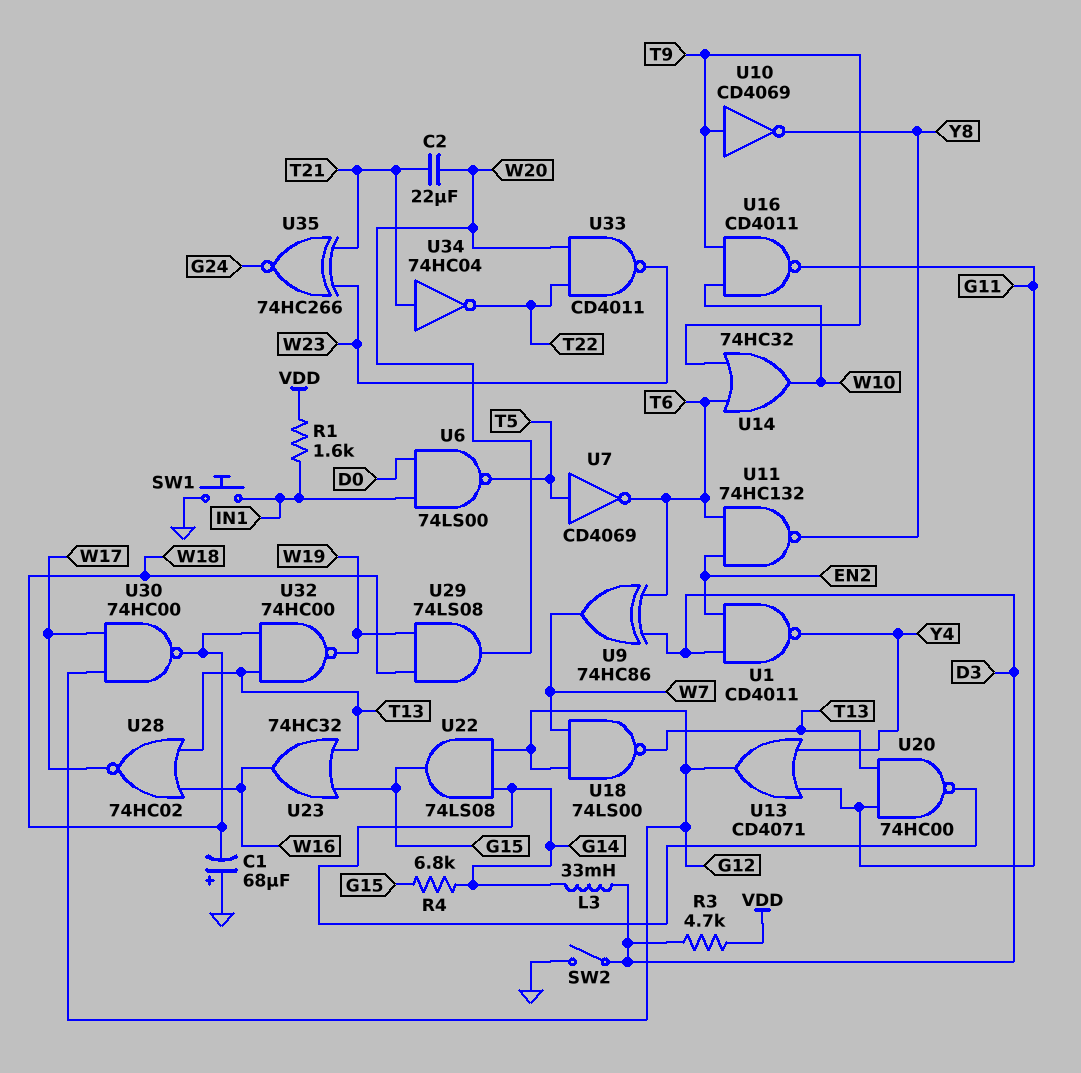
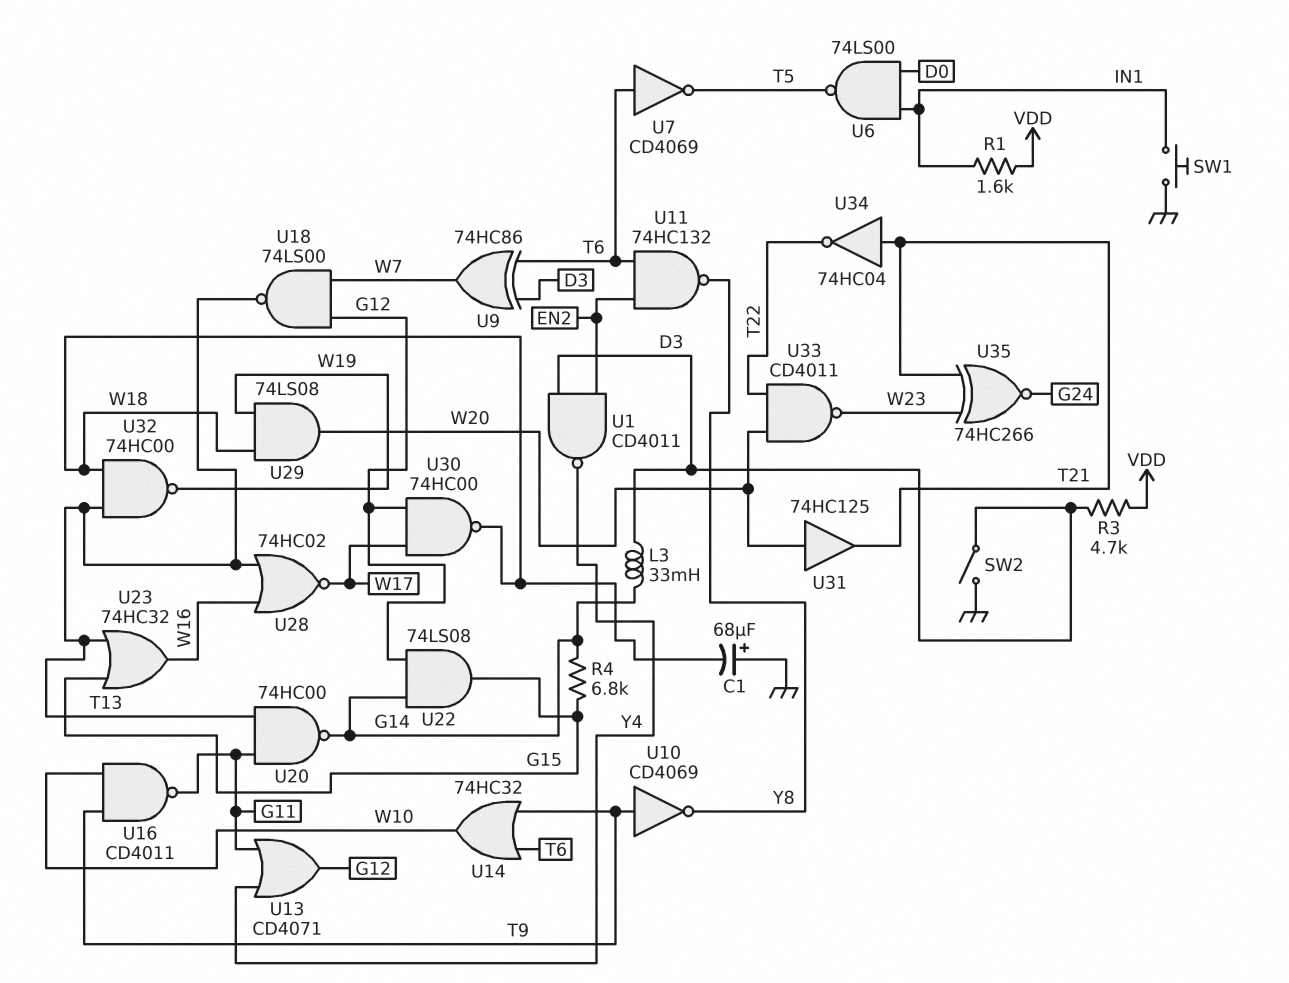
C2: 22uF (T21, W20) -> none
U7: NOT CD4069 (in T5, out T6) -> NOT CD4069 (in T6, out T5)
U31: none -> buffer 74HC125 (in W20, out T21)

